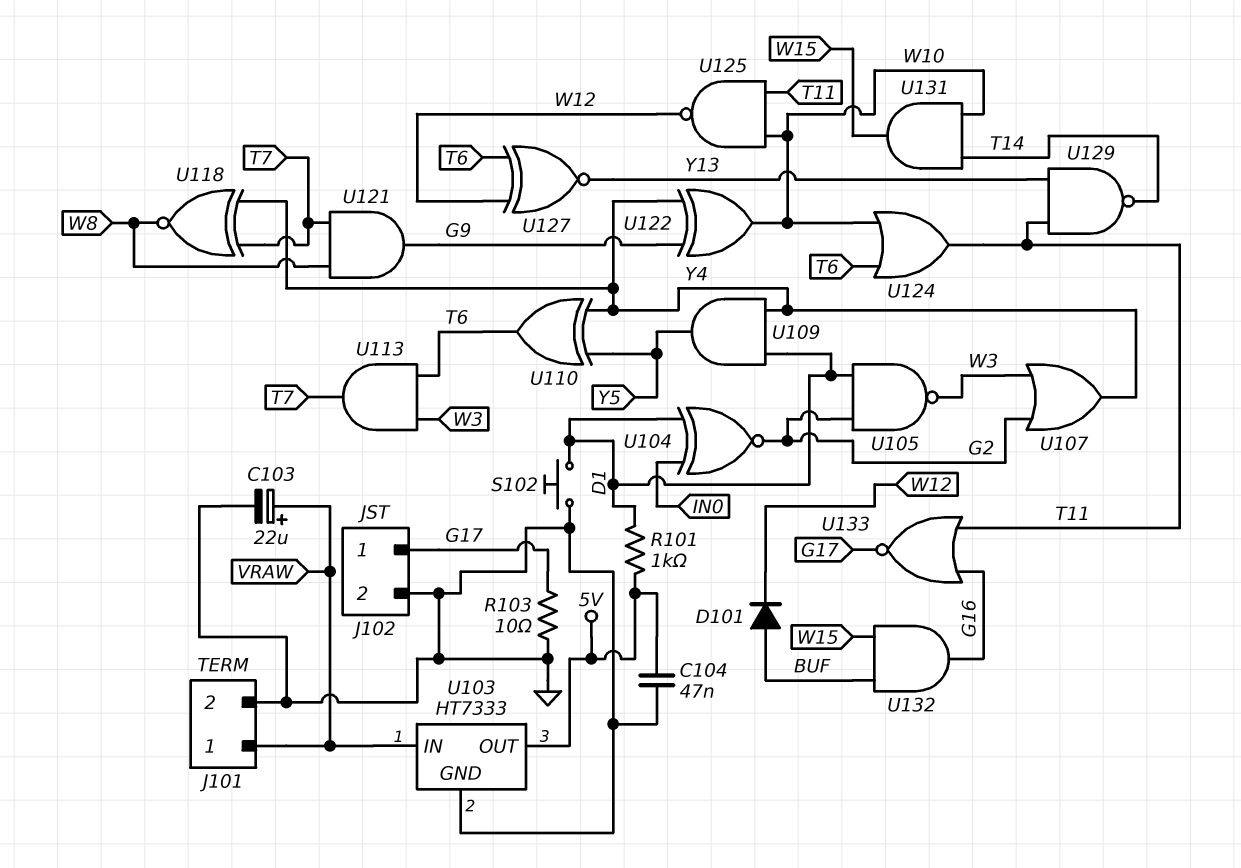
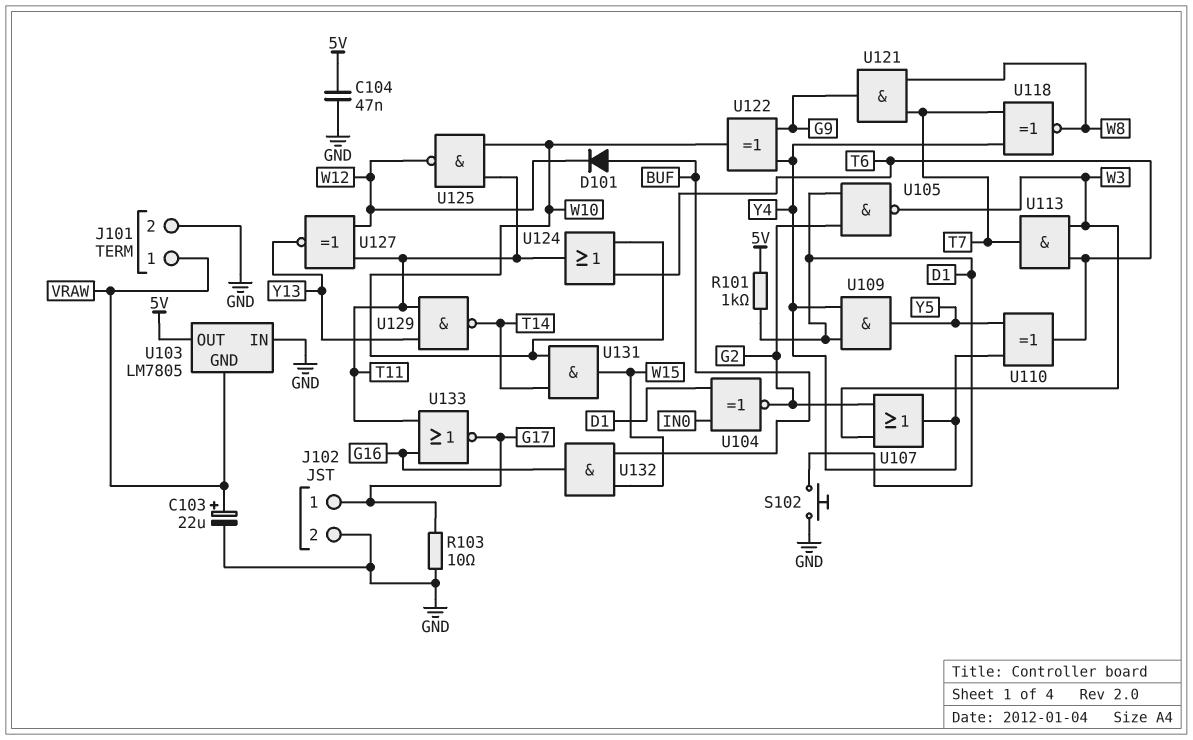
U103: HT7333 -> LM7805
U103 pin GND: GND -> VRAW
U103 pin IN: VRAW -> GND
U127: XNOR (in T6, in W12, out Y13) -> XNOR (in T11, in W12, out Y13)

